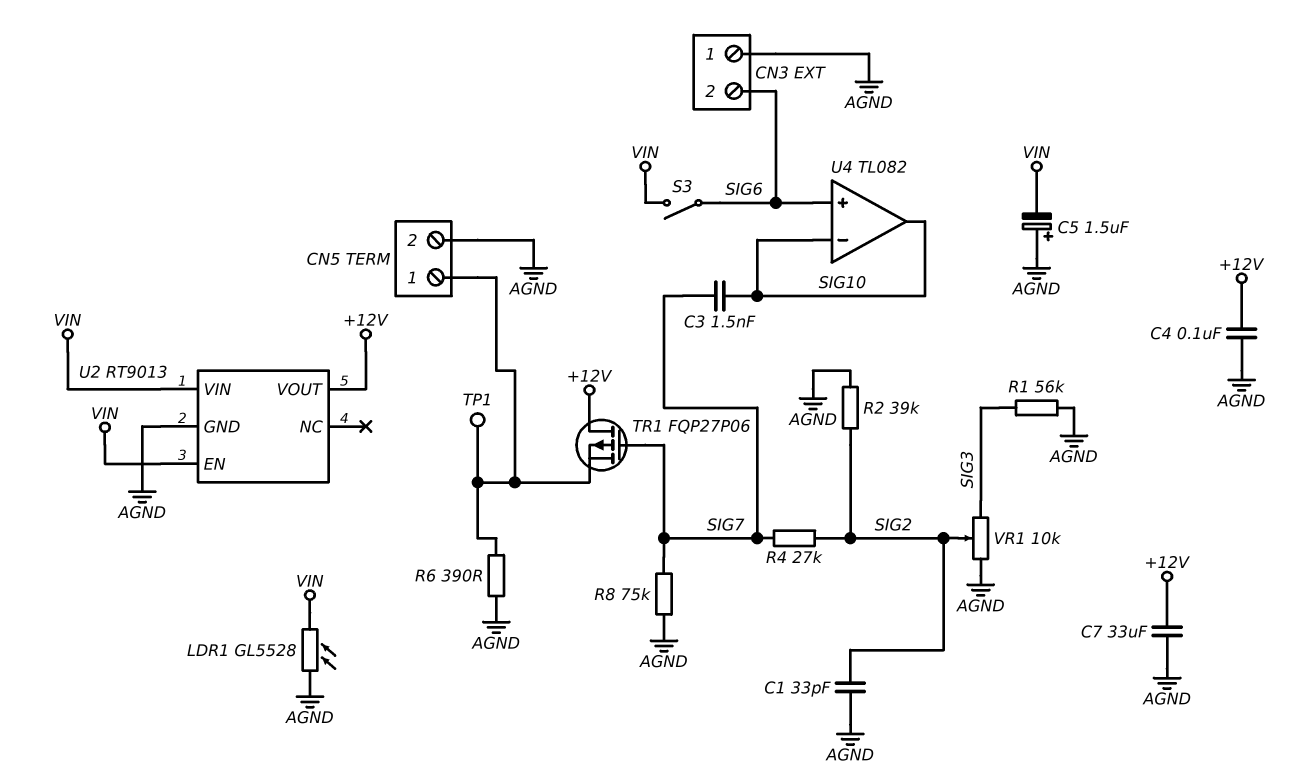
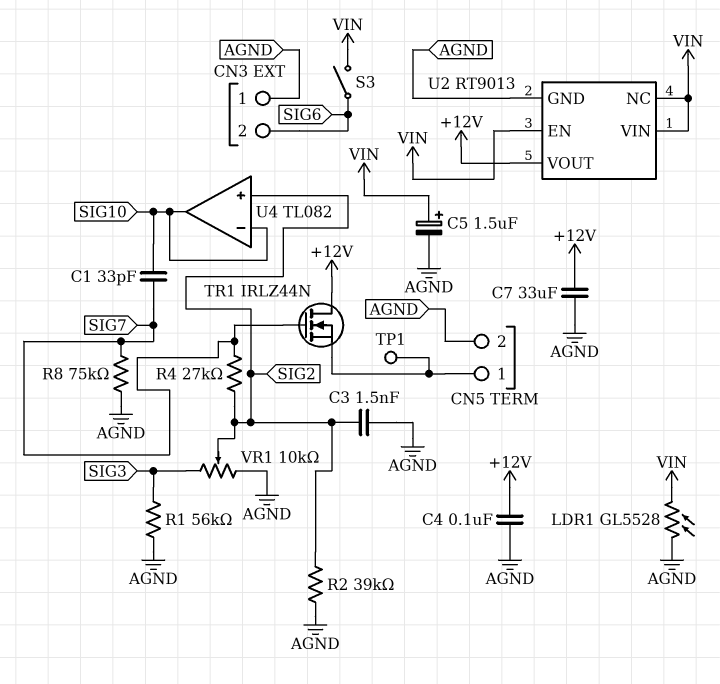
C1: 33pF (AGND, SIG2) -> 33pF (SIG7, SIG10)
C3: 1.5nF (SIG7, SIG10) -> 1.5nF (AGND, SIG2)
C5: 1.5uF (plus AGND, minus VIN) -> 1.5uF (plus VIN, minus AGND)
R6: 390 (AGND, CN5/1) -> none
TR1: PMOS FQP27P06 (G SIG7, D +12V, S CN5/1) -> NMOS IRLZ44N (G SIG7, D +12V, S CN5/1)
U2 pin NC: none -> VIN
U4 pin in+: SIG6 -> SIG2

